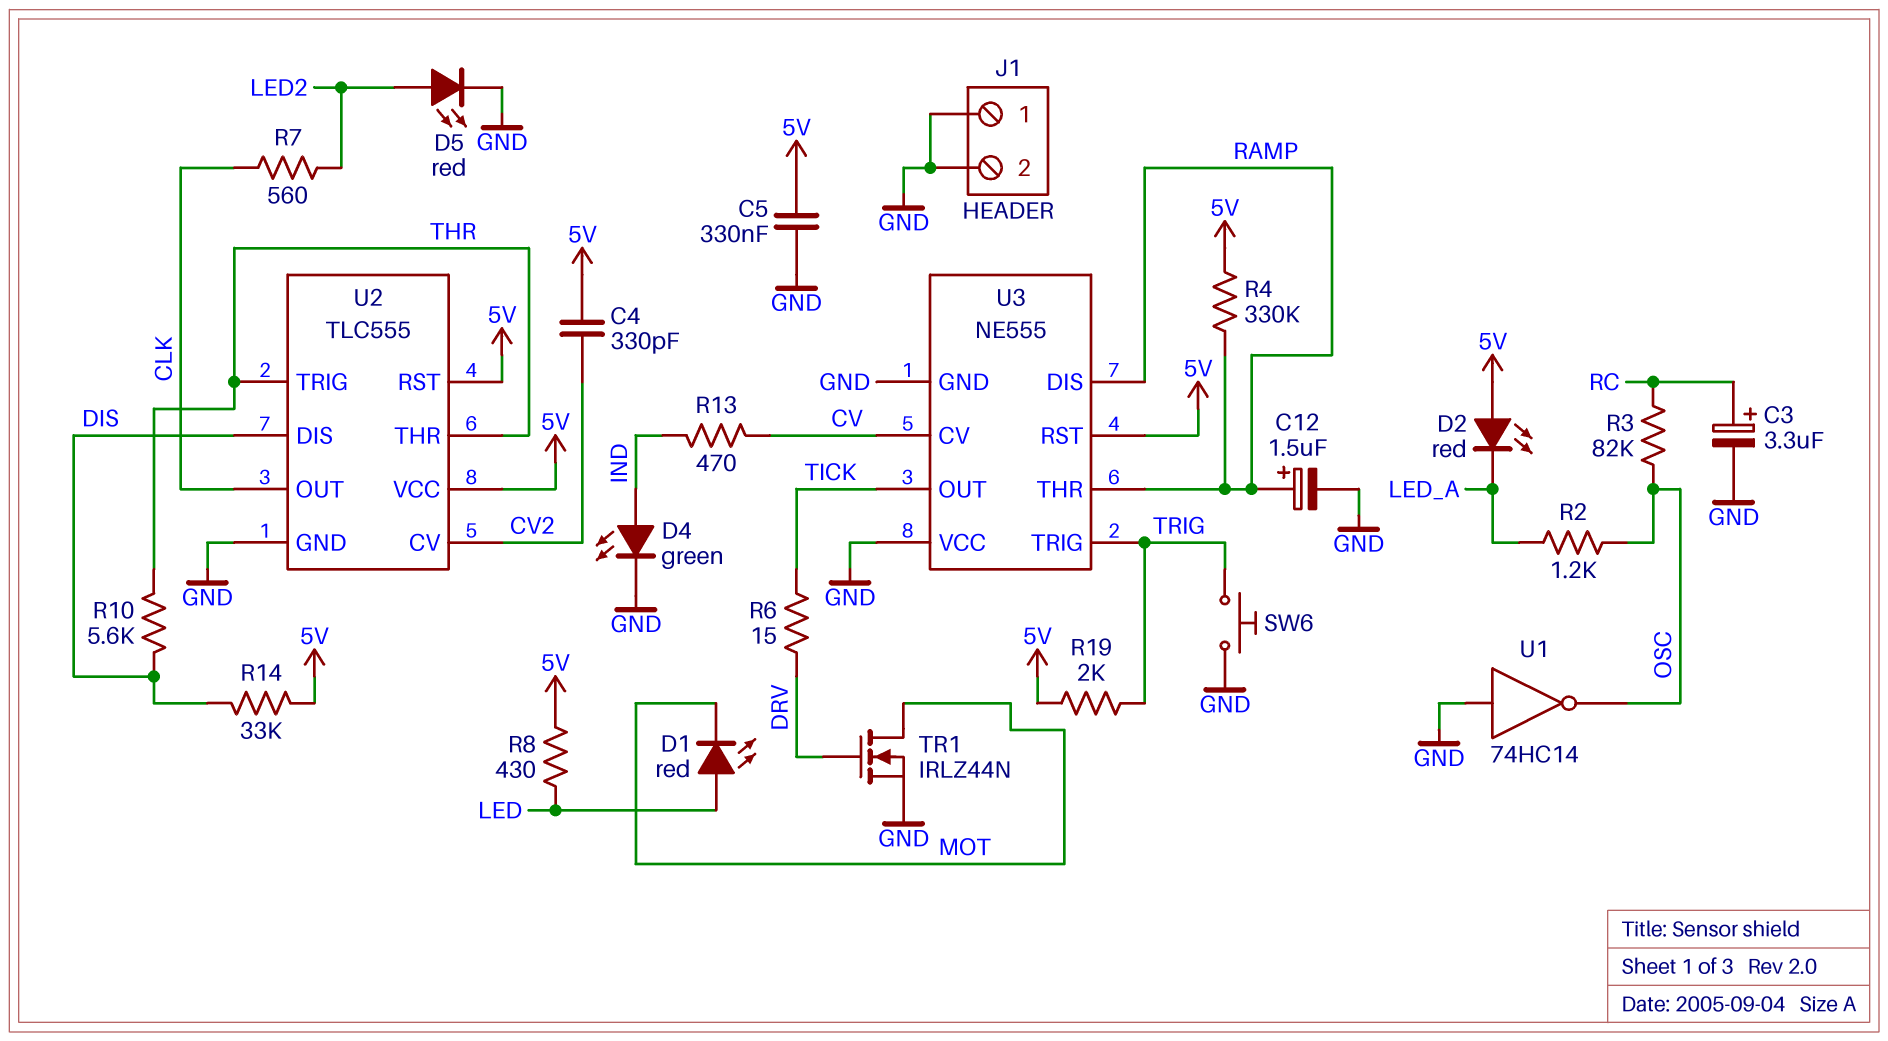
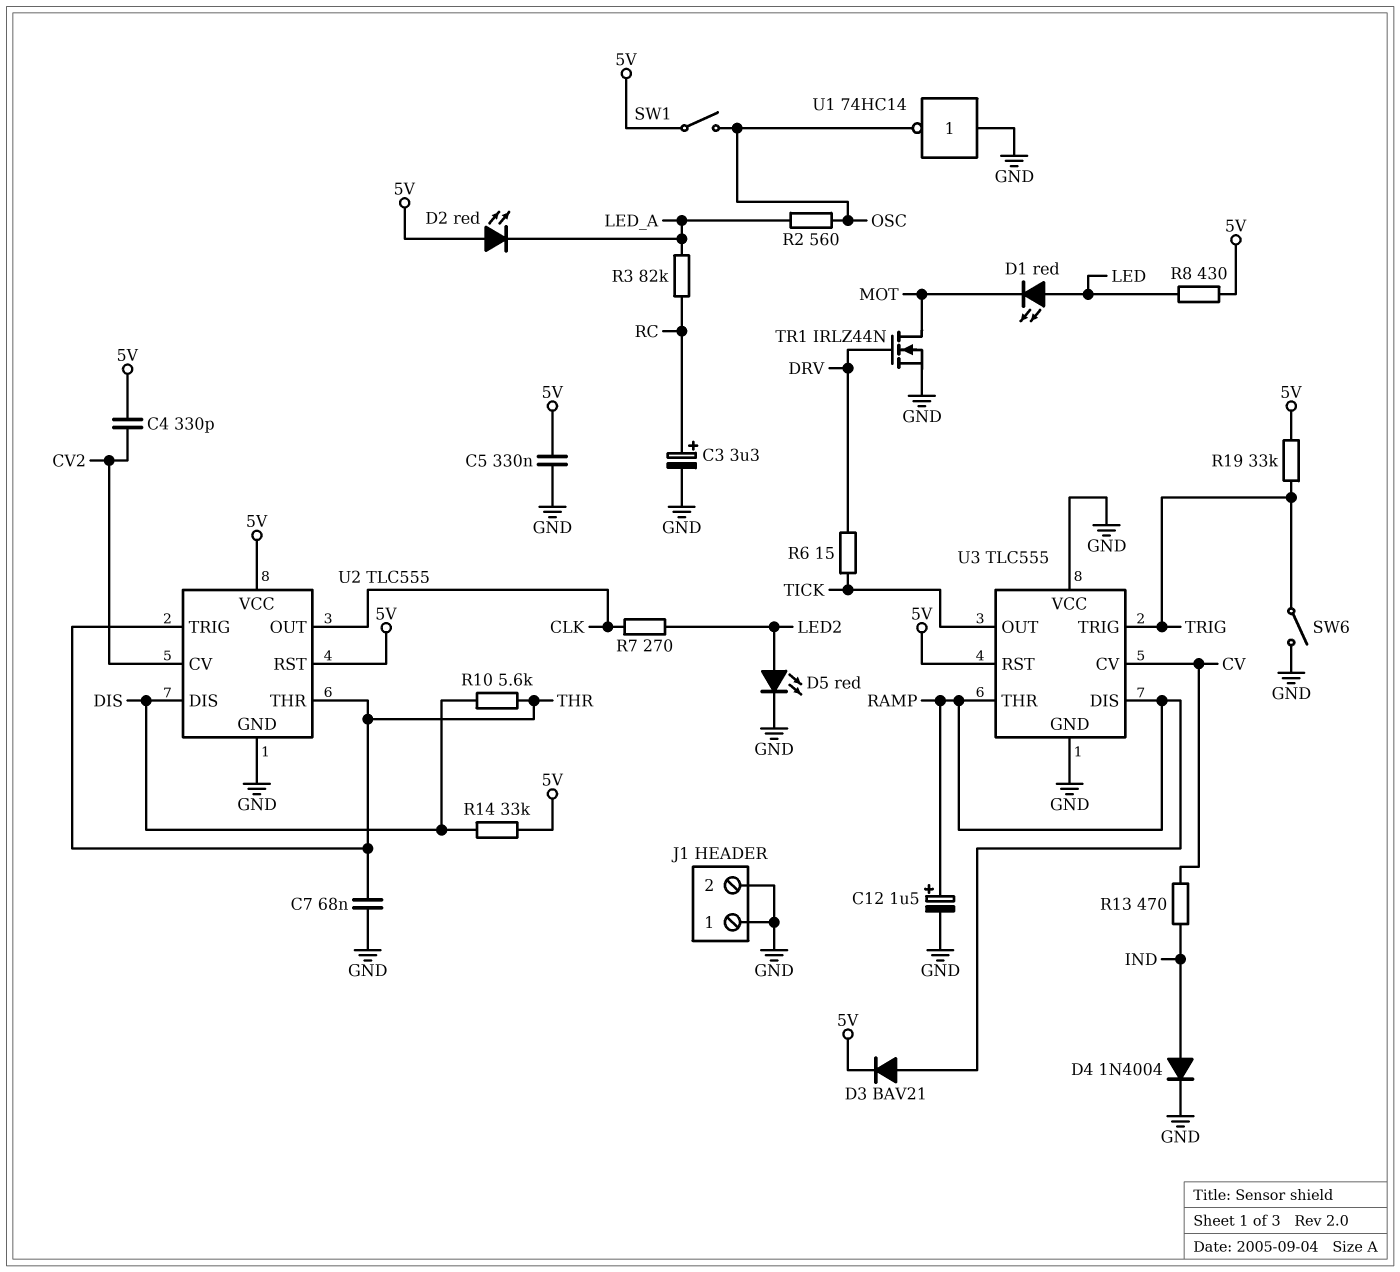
C7: none -> 68nF (GND, THR)
D3: none -> diode BAV21 (A RAMP, K 5V)
D4: LED green (A IND, K GND) -> diode 1N4004 (A IND, K GND)
R2: 1.2k (LED_A, OSC) -> 560 (LED_A, OSC)
R3: 82k (OSC, RC) -> 82k (LED_A, RC)
R4: 330k (5V, RAMP) -> none
R7: 560 (CLK, LED2) -> 270 (CLK, LED2)
R19: 2k (5V, TRIG) -> 33k (5V, TRIG)
SW1: none -> switch (5V, OSC)
SW6: button (GND, TRIG) -> switch (GND, TRIG)
U3: NE555 -> TLC555

